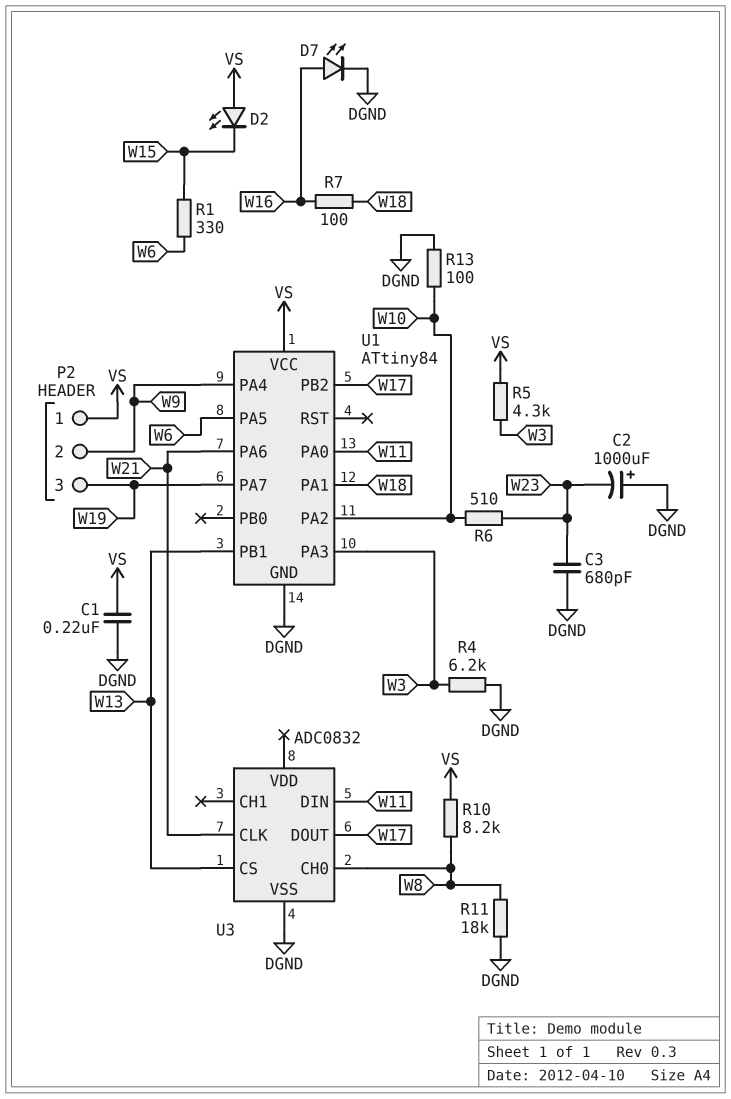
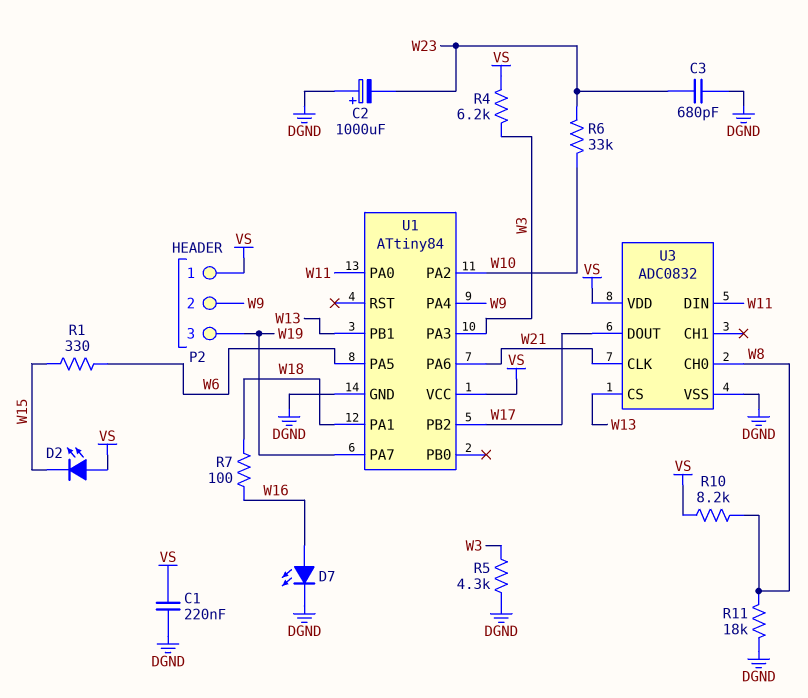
R4: 6.2k (DGND, W3) -> 6.2k (VS, W3)
R5: 4.3k (VS, W3) -> 4.3k (DGND, W3)
R6: 510 (W10, W23) -> 33k (W10, W23)
R13: 100 (DGND, W10) -> none
U3 pin VDD: none -> VS

